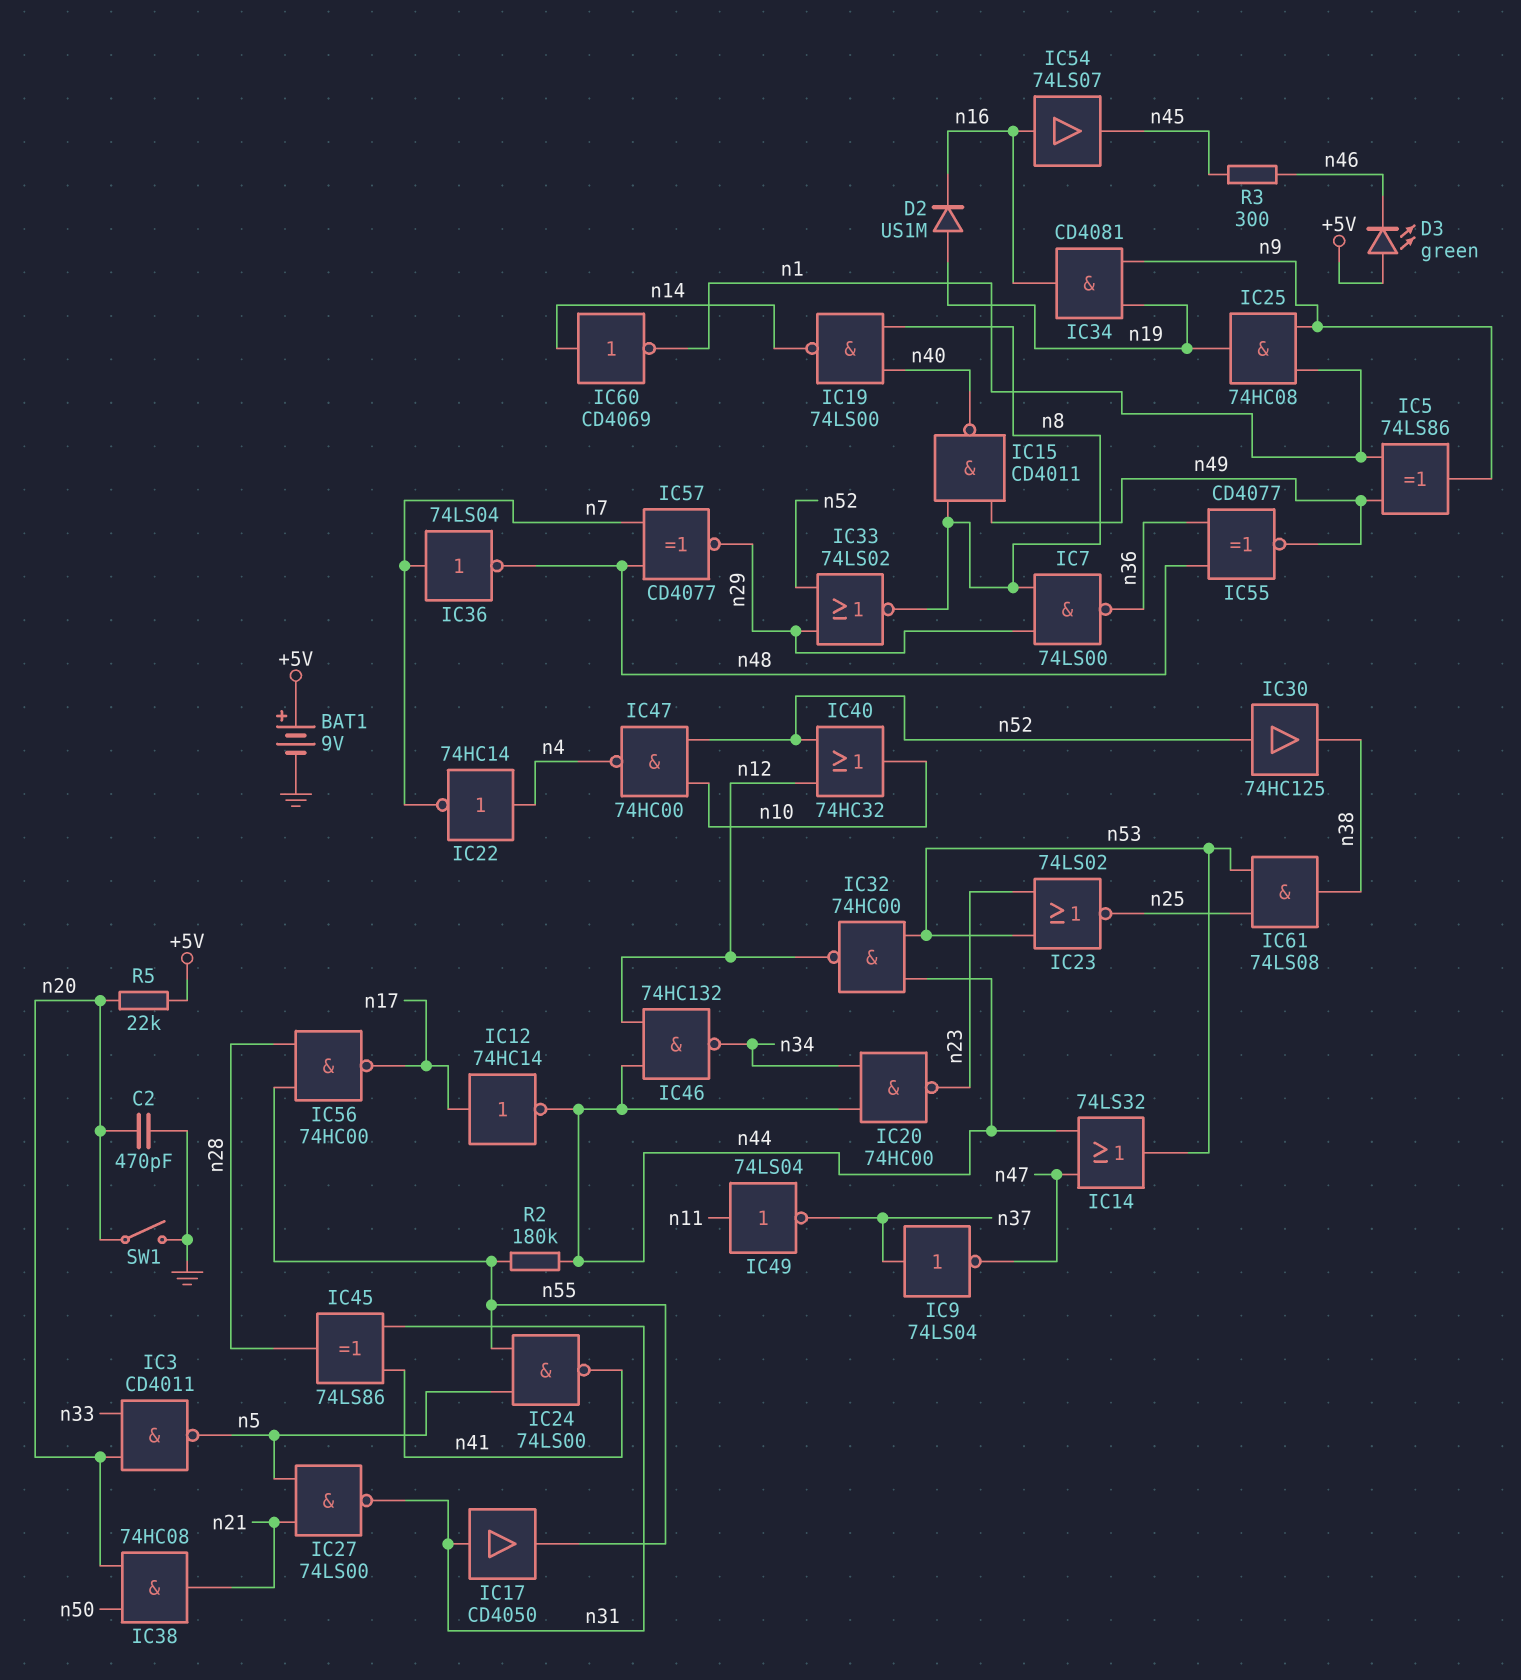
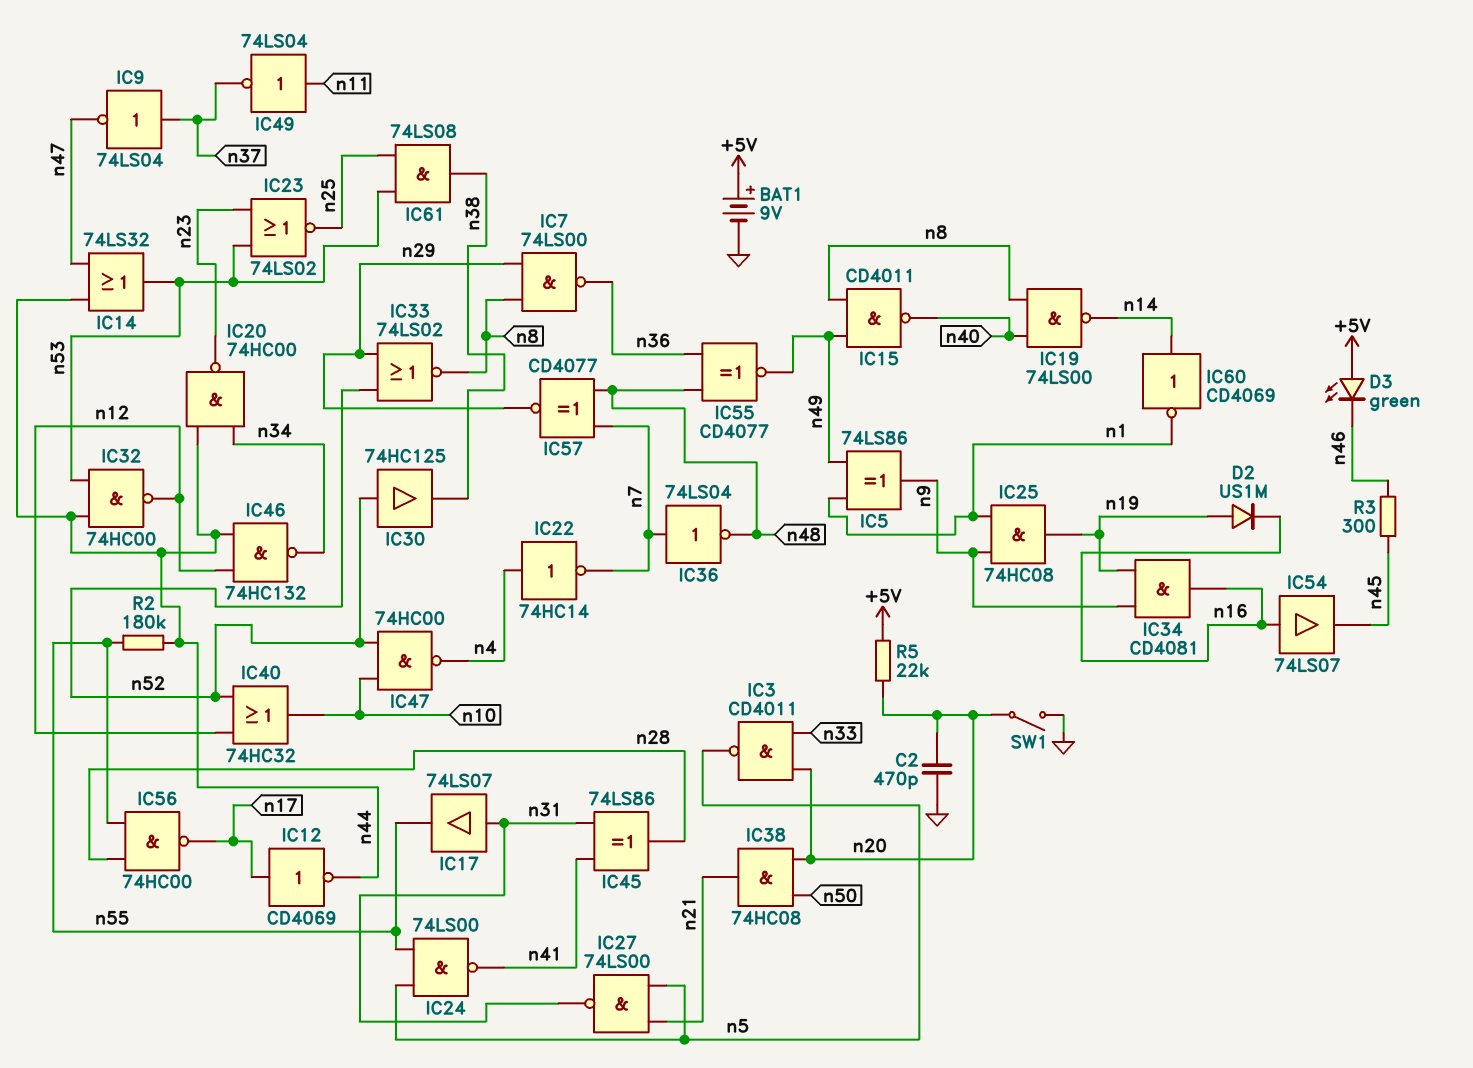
IC12: NOT 74HC14 (in n17, out n44) -> NOT CD4069 (in n17, out n44)
IC17: buffer CD4050 (in n31, out n55) -> buffer 74LS07 (in n31, out n55)

